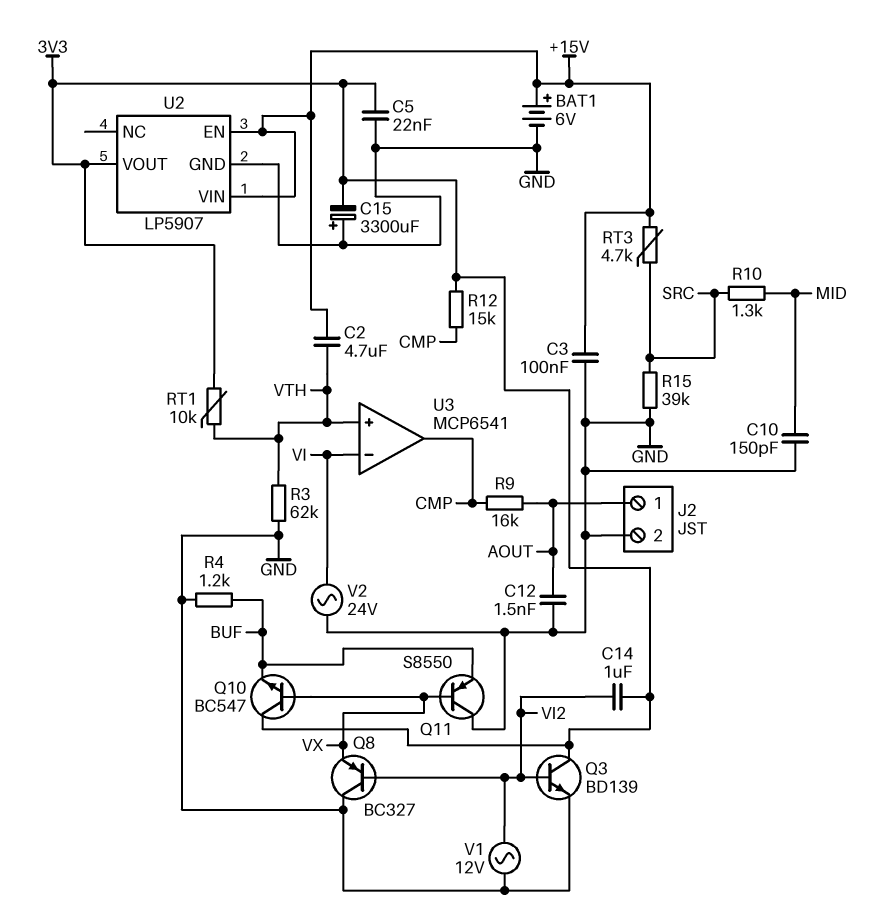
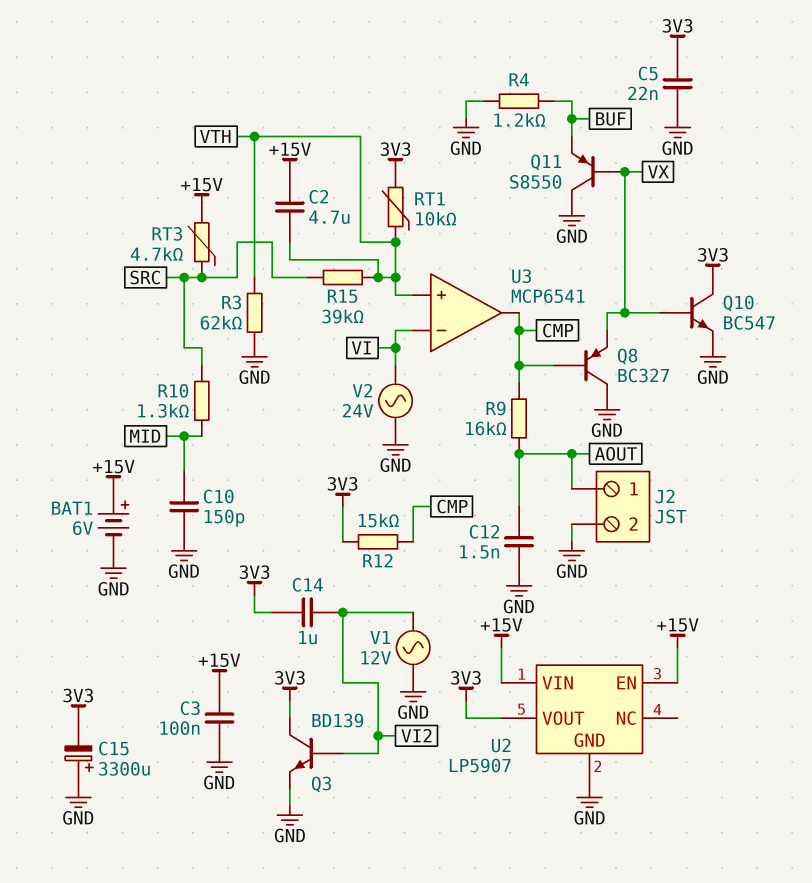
Q8: PNP BC327 (B VI2, C GND, E VX) -> PNP BC327 (B CMP, C GND, E VX)
Q10: NPN BC547 (B VX, C 3V3, E BUF) -> NPN BC547 (B VX, C 3V3, E GND)
R15: 39k (GND, SRC) -> 39k (SRC, VTH)

